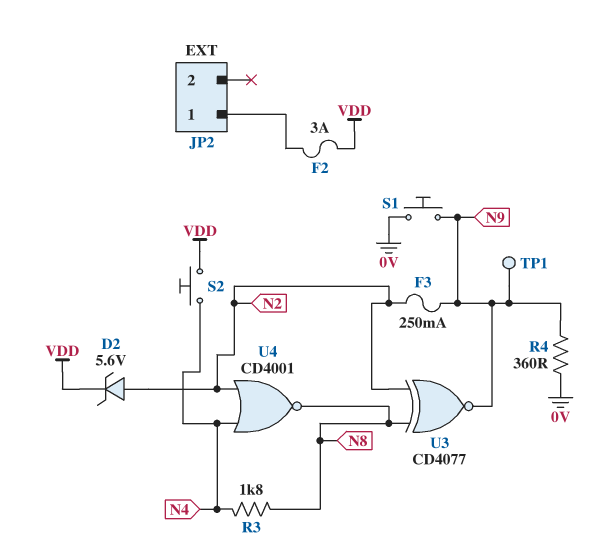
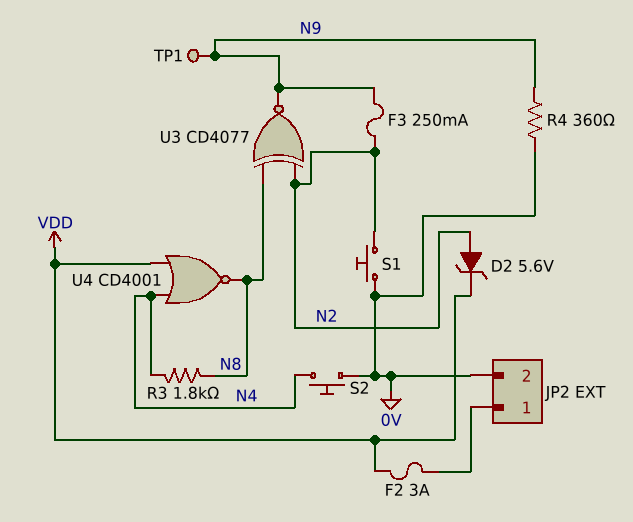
JP2 pin 2: none -> 0V
S1: button (0V, N9) -> button (0V, N2)
S2: button (N4, VDD) -> button (0V, N4)
U4: NOR CD4001 (in N2, in N4, out N8) -> NOR CD4001 (in N4, in VDD, out N8)

